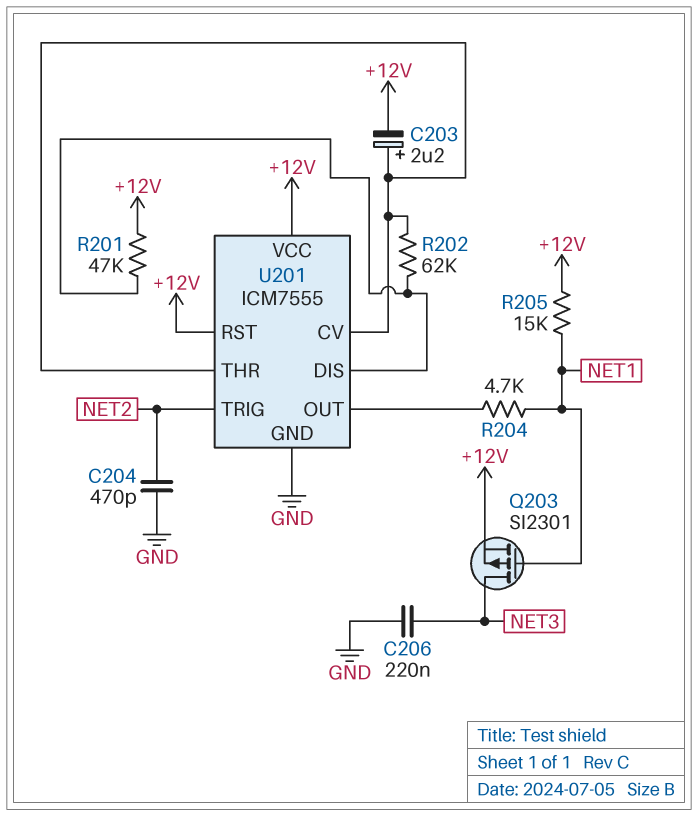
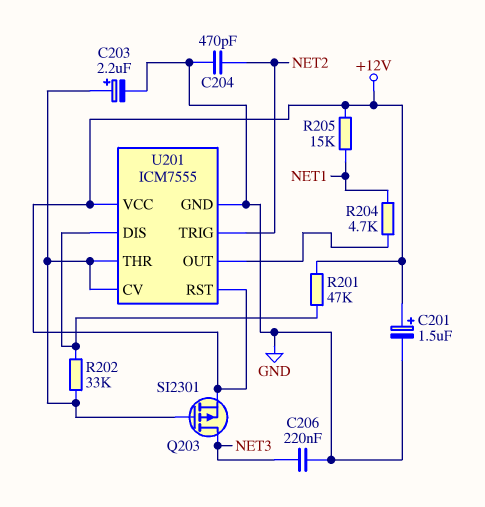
C201: none -> 1.5uF (plus +12V, minus GND)
C203: 2.2uF (plus U201/CV, minus +12V) -> 2.2uF (plus U201/CV, minus GND)
Q203: PMOS SI2301 (G NET1, D NET3, S +12V) -> PMOS SI2301 (G U201/CV, D NET3, S +12V)
R202: 62k (U201/CV, U201/DIS) -> 33k (U201/CV, U201/DIS)

